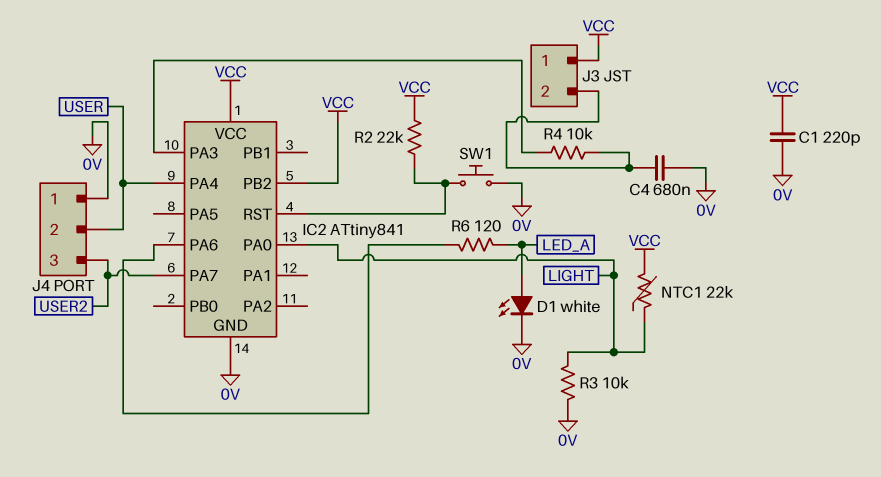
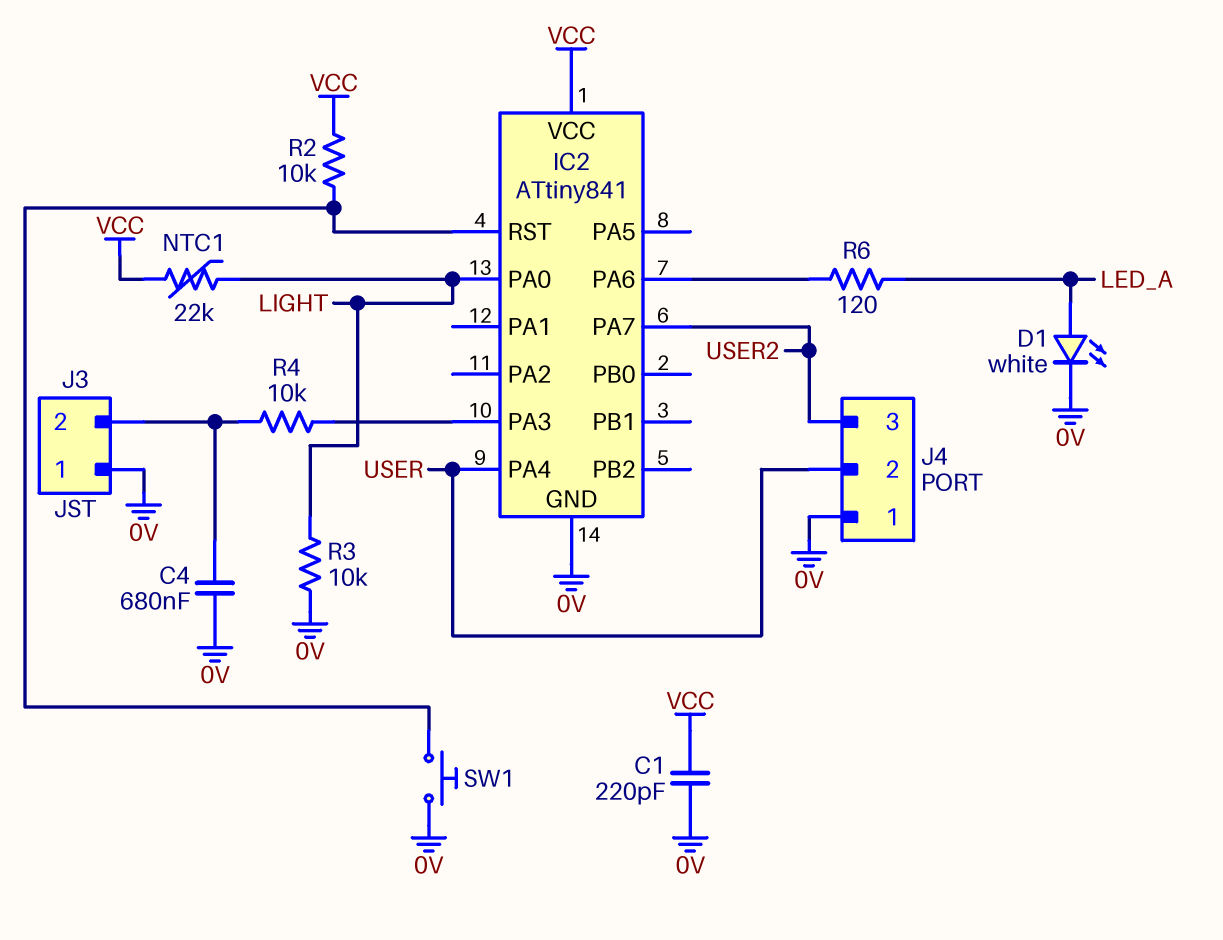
IC2 pin PB2: VCC -> none
J3 pin 1: VCC -> 0V
R2: 22k (IC2/RST, VCC) -> 10k (IC2/RST, VCC)

